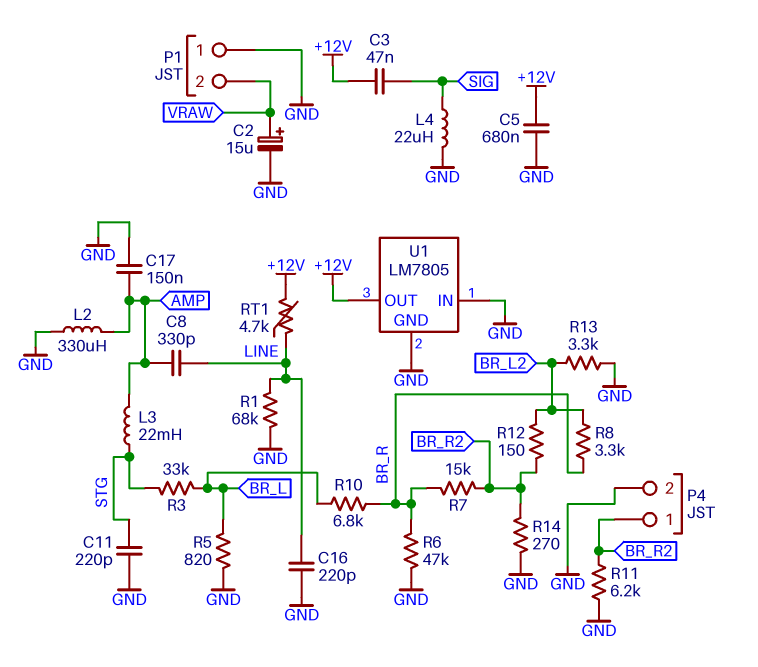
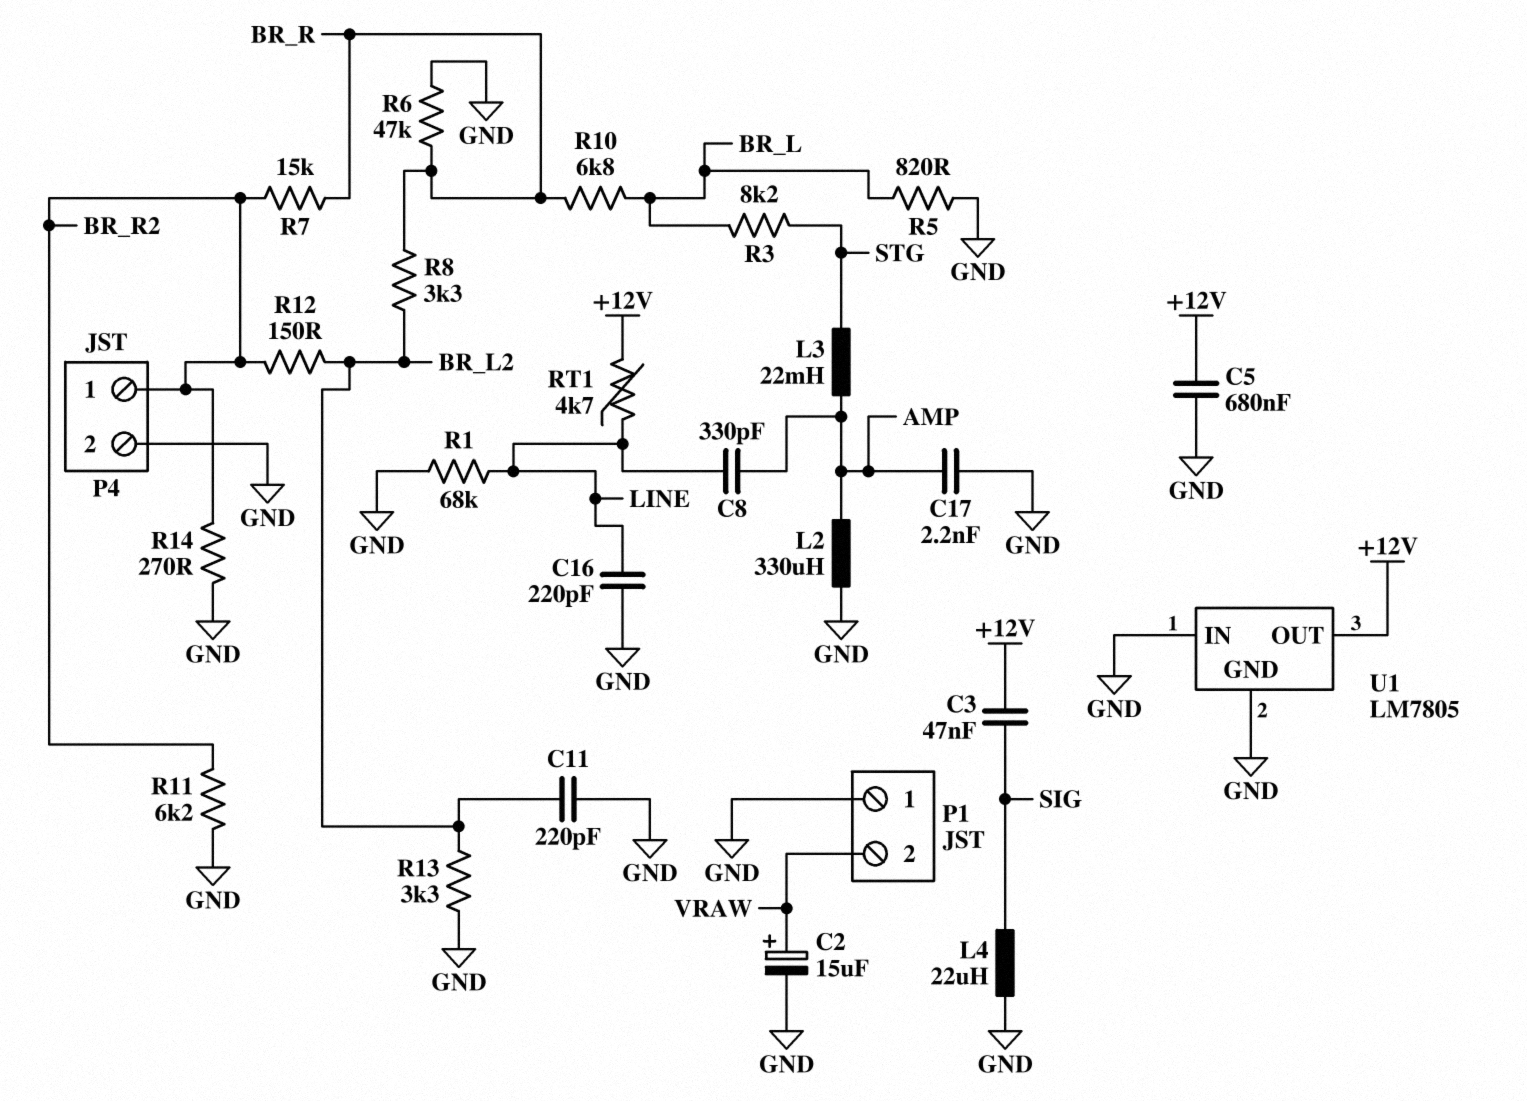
C11: 220pF (GND, STG) -> 220pF (BR_L2, GND)
C17: 150nF (AMP, GND) -> 2.2nF (AMP, GND)
R3: 33k (BR_L, STG) -> 8.2k (BR_L, STG)

